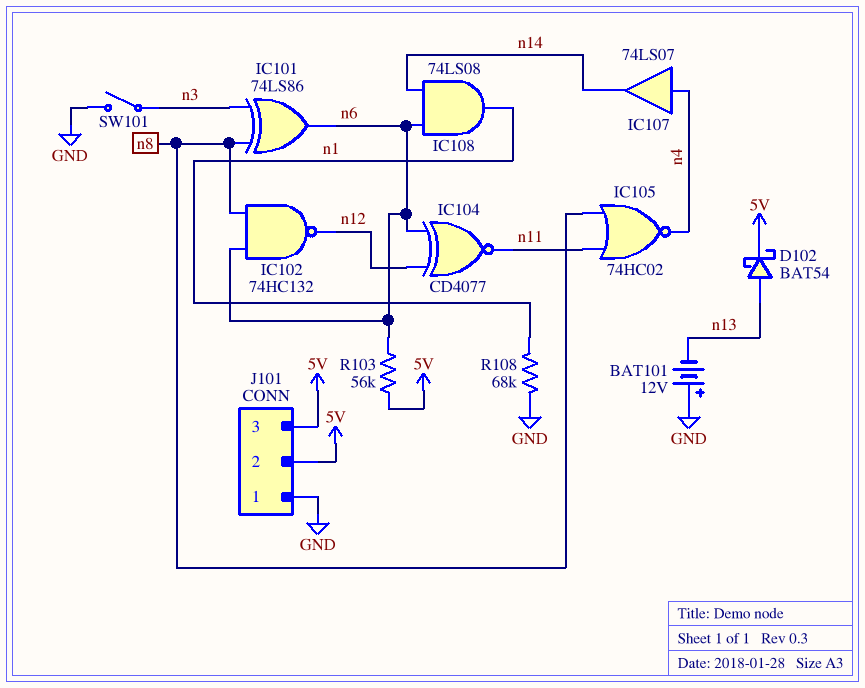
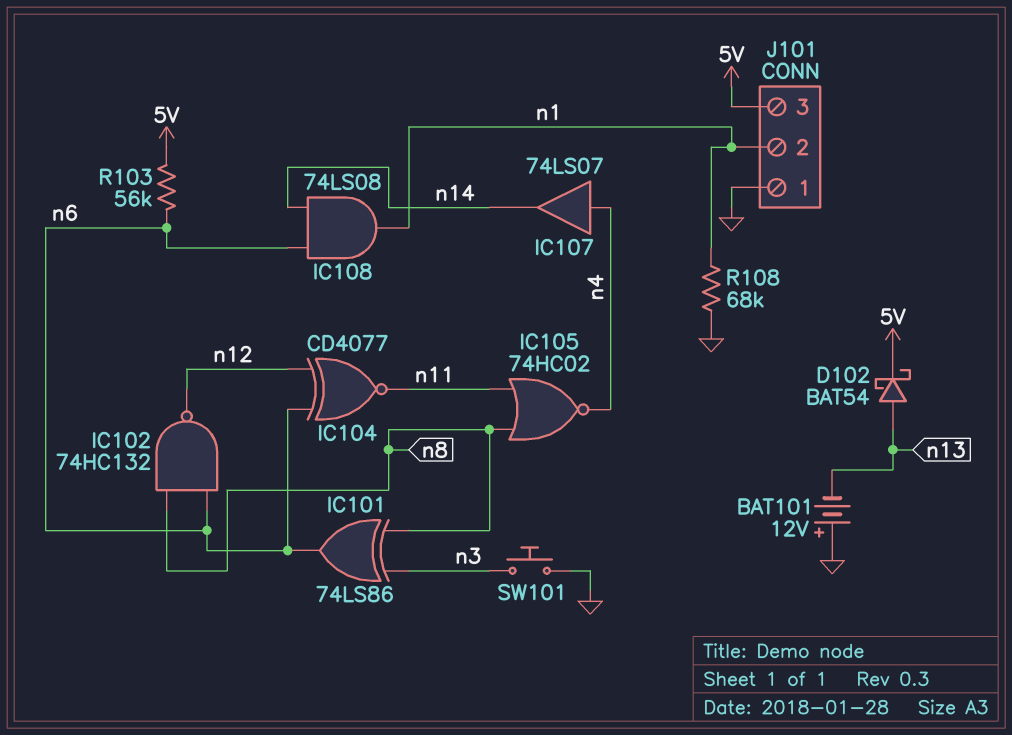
J101 pin 2: 5V -> n1
SW101: switch (GND, n3) -> button (GND, n3)

